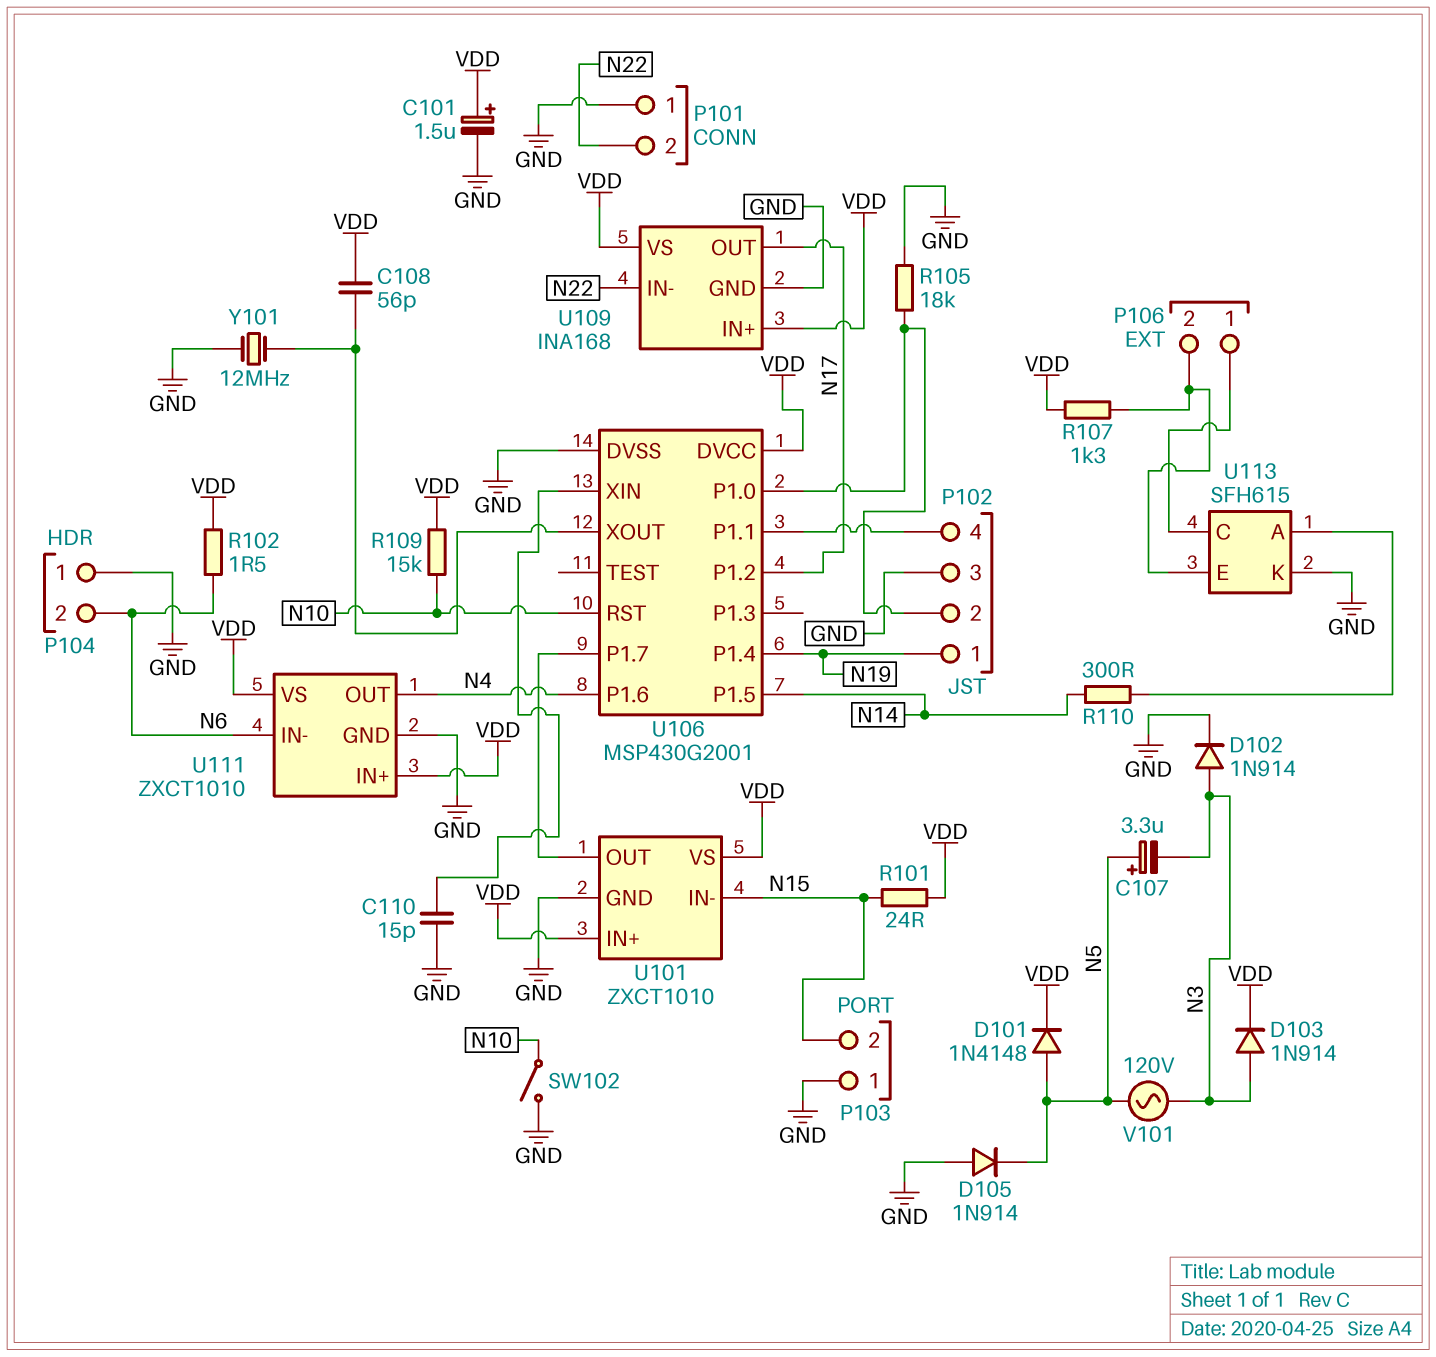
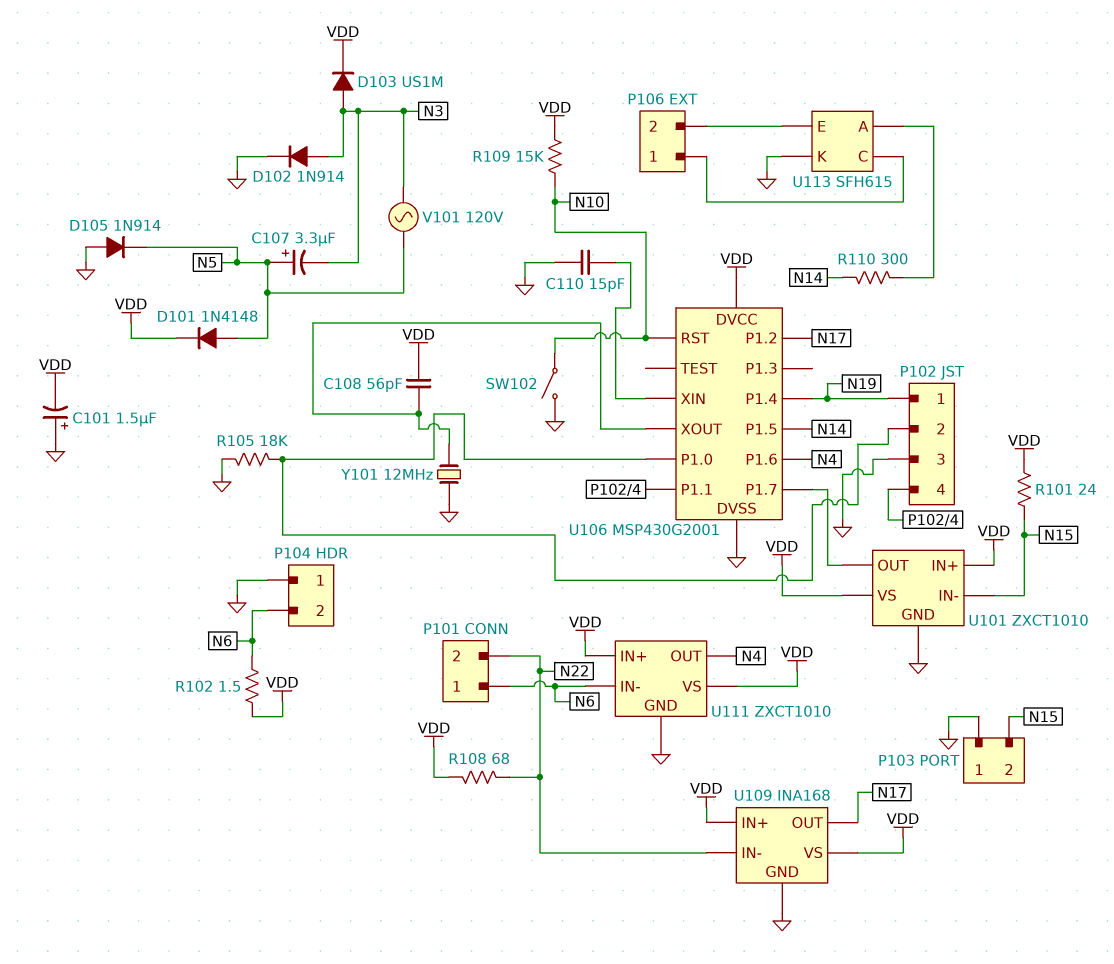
C101: 1.5uF (plus VDD, minus GND) -> 1.5uF (plus GND, minus VDD)
D103: diode 1N914 (A N3, K VDD) -> diode US1M (A N3, K VDD)
P101 pin 1: GND -> N6
R107: 1.3k (P106/2, VDD) -> none
R108: none -> 68 (N22, VDD)

